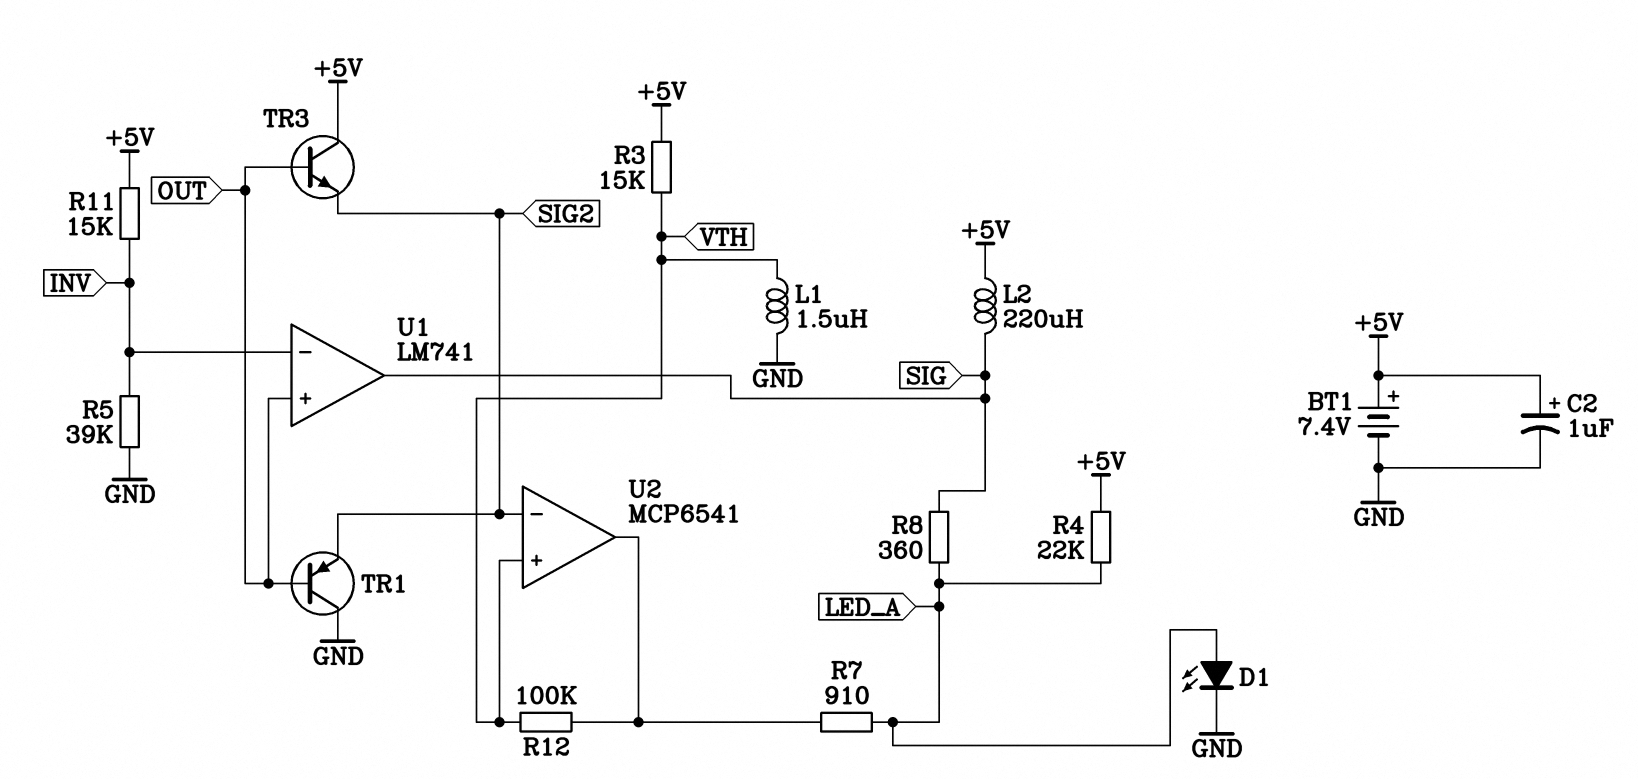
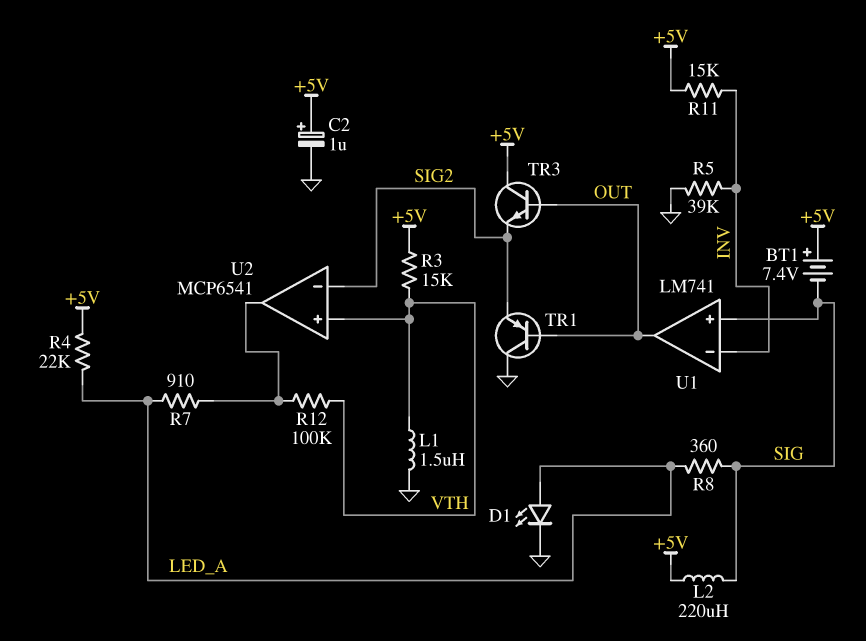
BT1: 7.4V (plus +5V, minus GND) -> 7.4V (plus +5V, minus SIG)
U1 pin in+: OUT -> SIG
U1 pin out: SIG -> OUT

